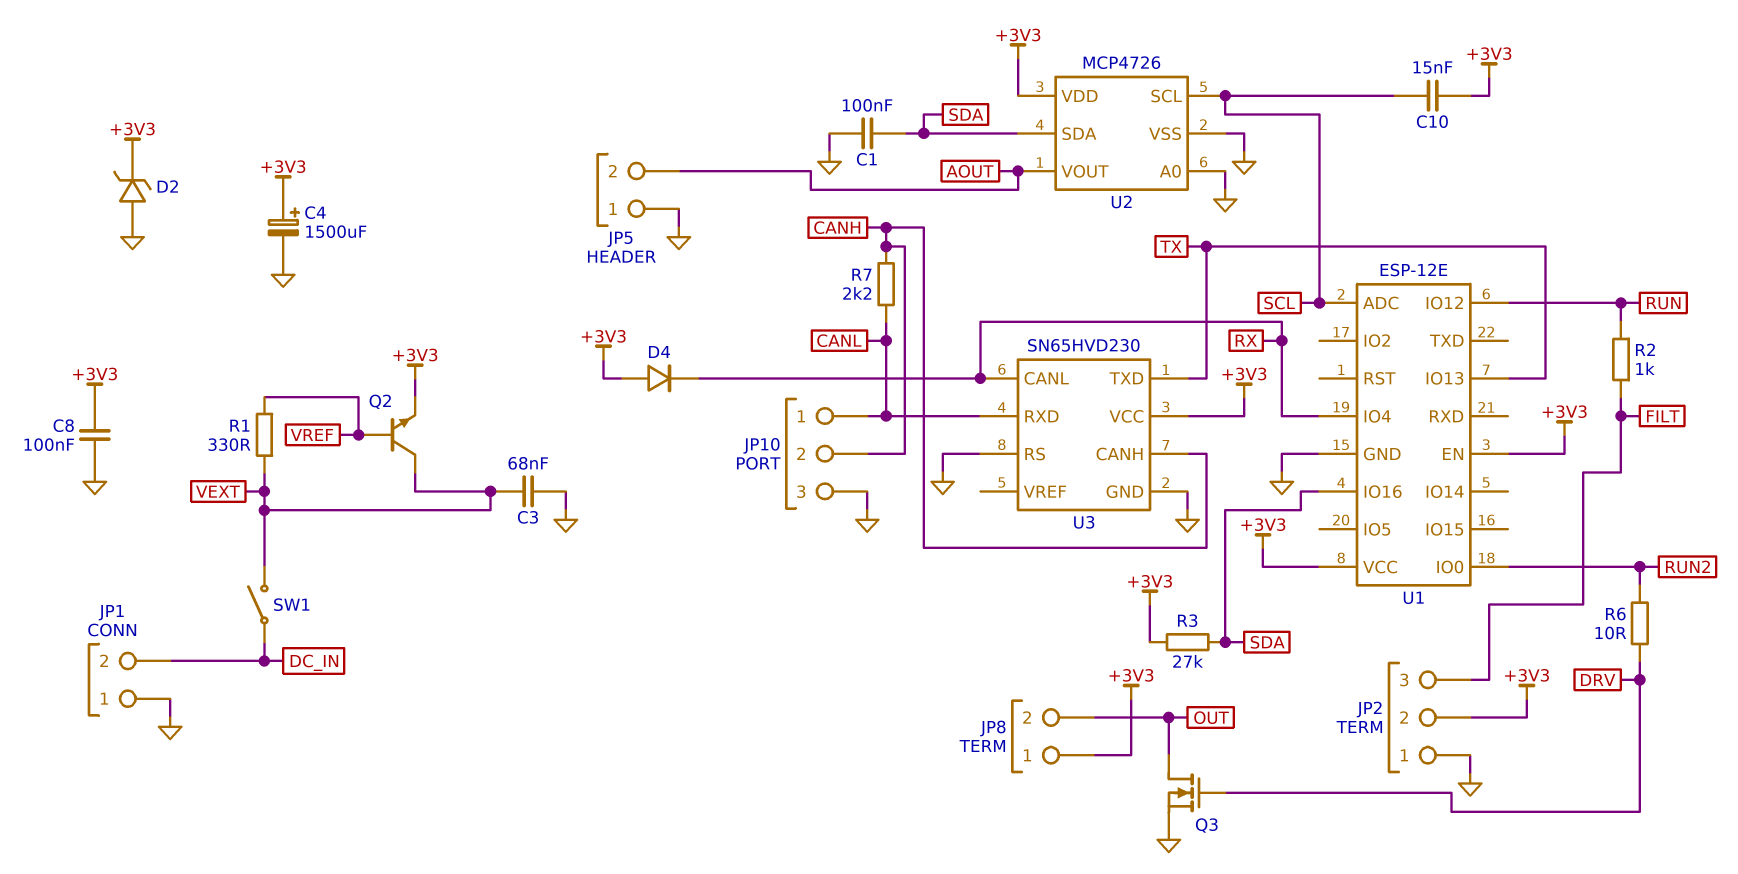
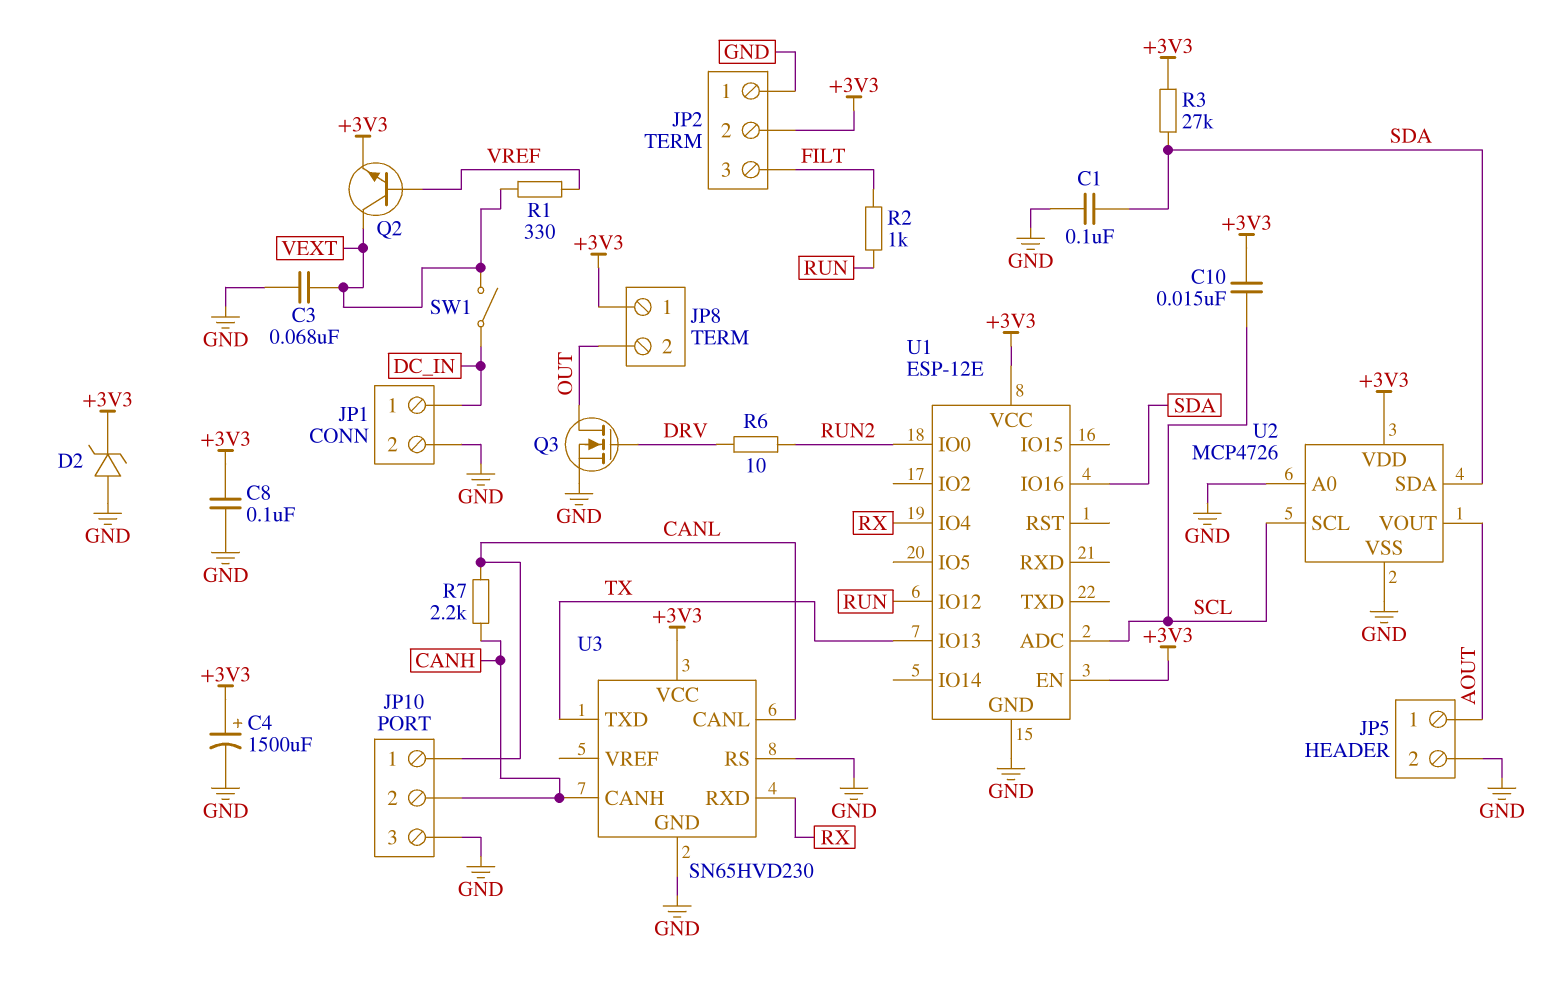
D4: diode (A +3V3, K RX) -> none
JP1 pin 1: GND -> DC_IN
JP1 pin 2: DC_IN -> GND
JP5 pin 1: GND -> AOUT
JP5 pin 2: AOUT -> GND
U3 pin CANL: RX -> CANL
U3 pin RXD: CANL -> RX

